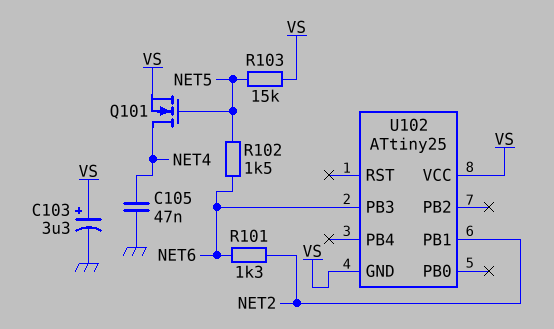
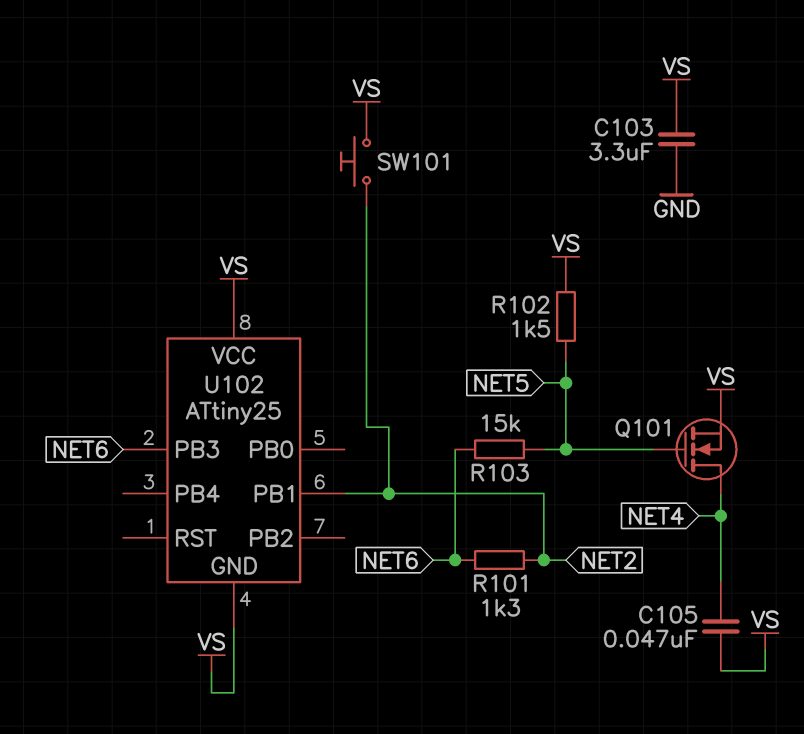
C103: 3.3uF (plus VS, minus GND) -> 3.3uF (GND, VS)
C105: 47nF (GND, NET4) -> 47nF (NET4, VS)
R102: 1.5k (NET5, NET6) -> 1.5k (NET5, VS)
R103: 15k (NET5, VS) -> 15k (NET5, NET6)
SW101: none -> button (NET2, VS)

